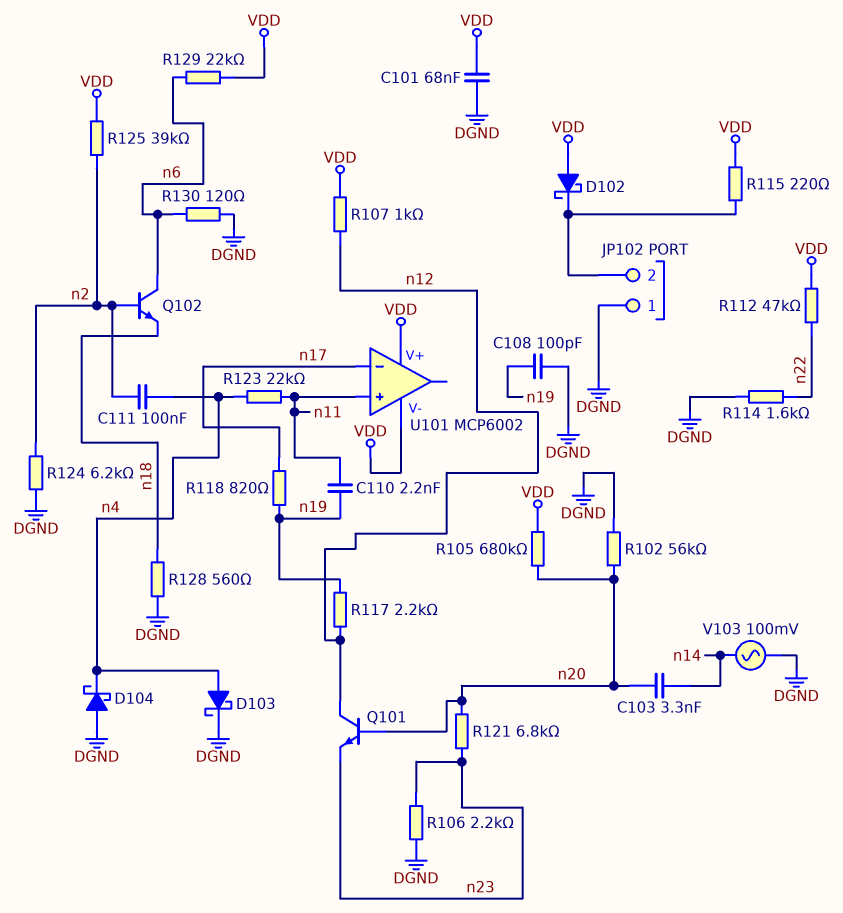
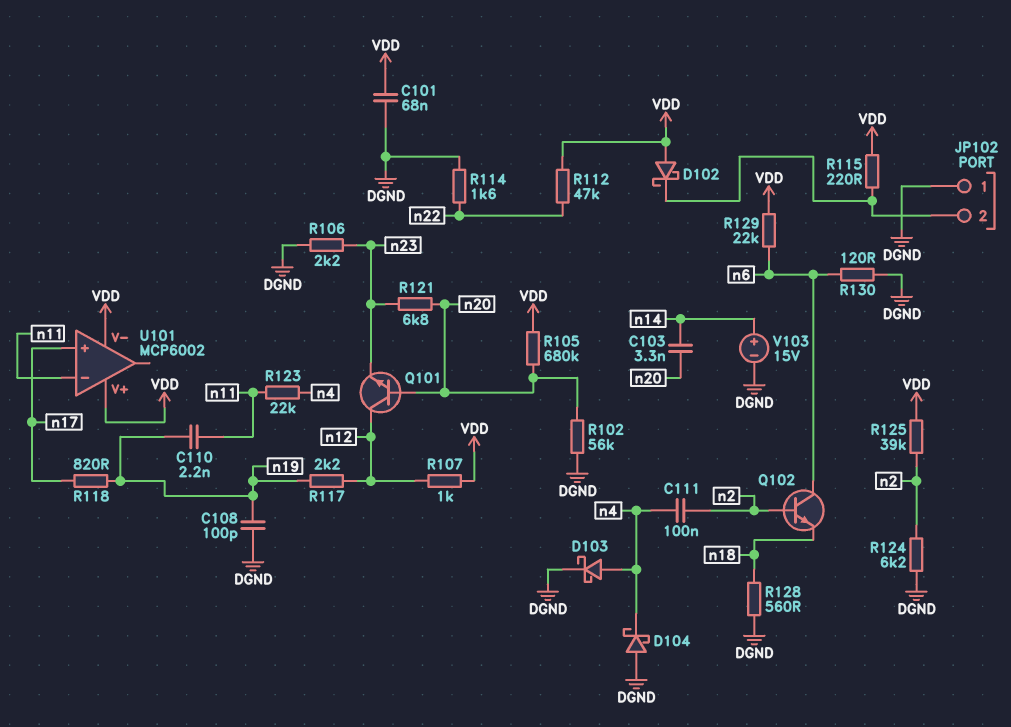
U101 pin in+: n11 -> n17
U101 pin in-: n17 -> n11
V103: AC 100mV (DGND, n14) -> 15V (plus n14, minus DGND)

